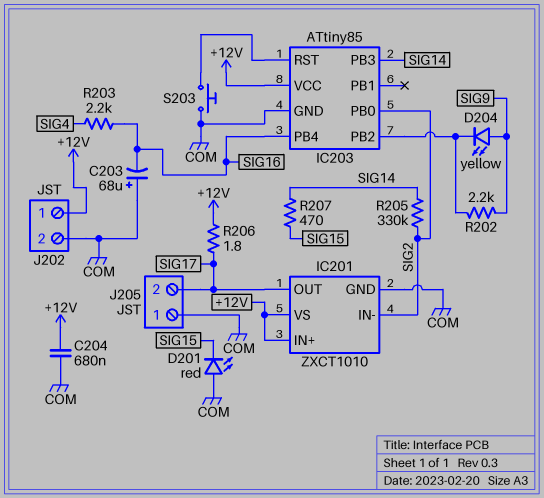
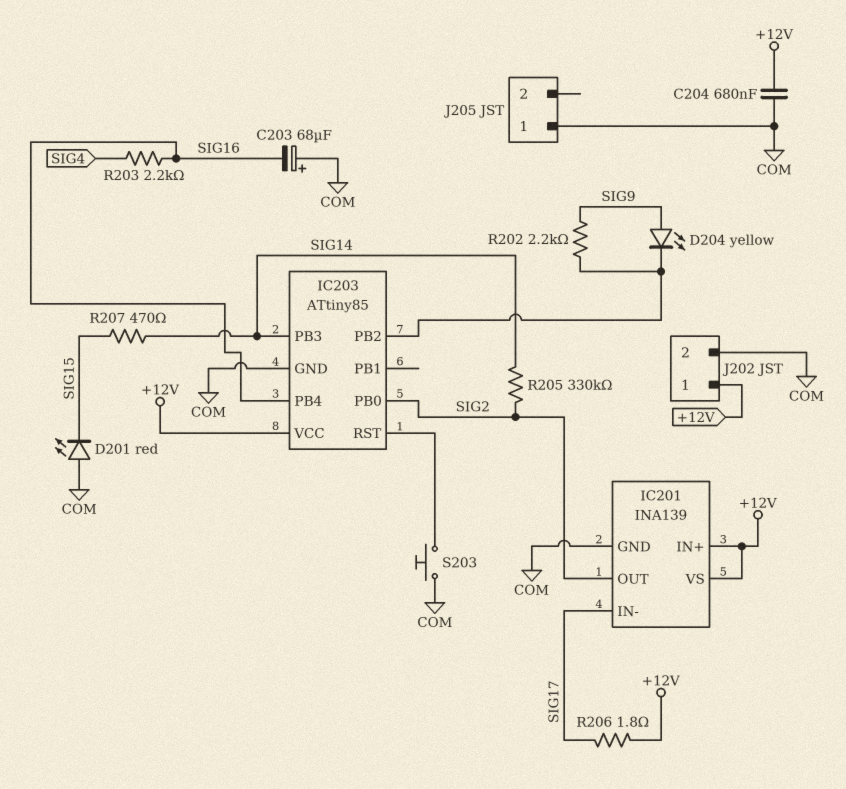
IC201: ZXCT1010 -> INA139
IC201 pin IN-: SIG2 -> SIG17
IC201 pin OUT: SIG17 -> SIG2
J205 pin 2: SIG17 -> none

